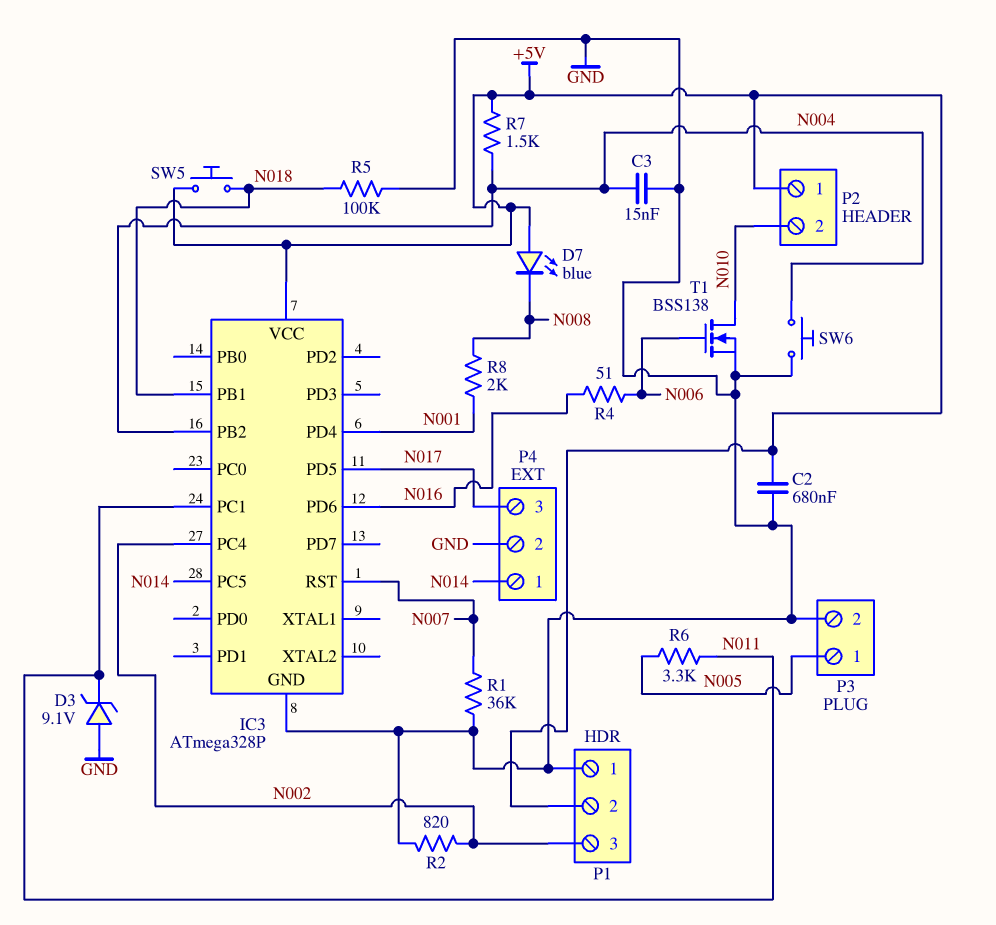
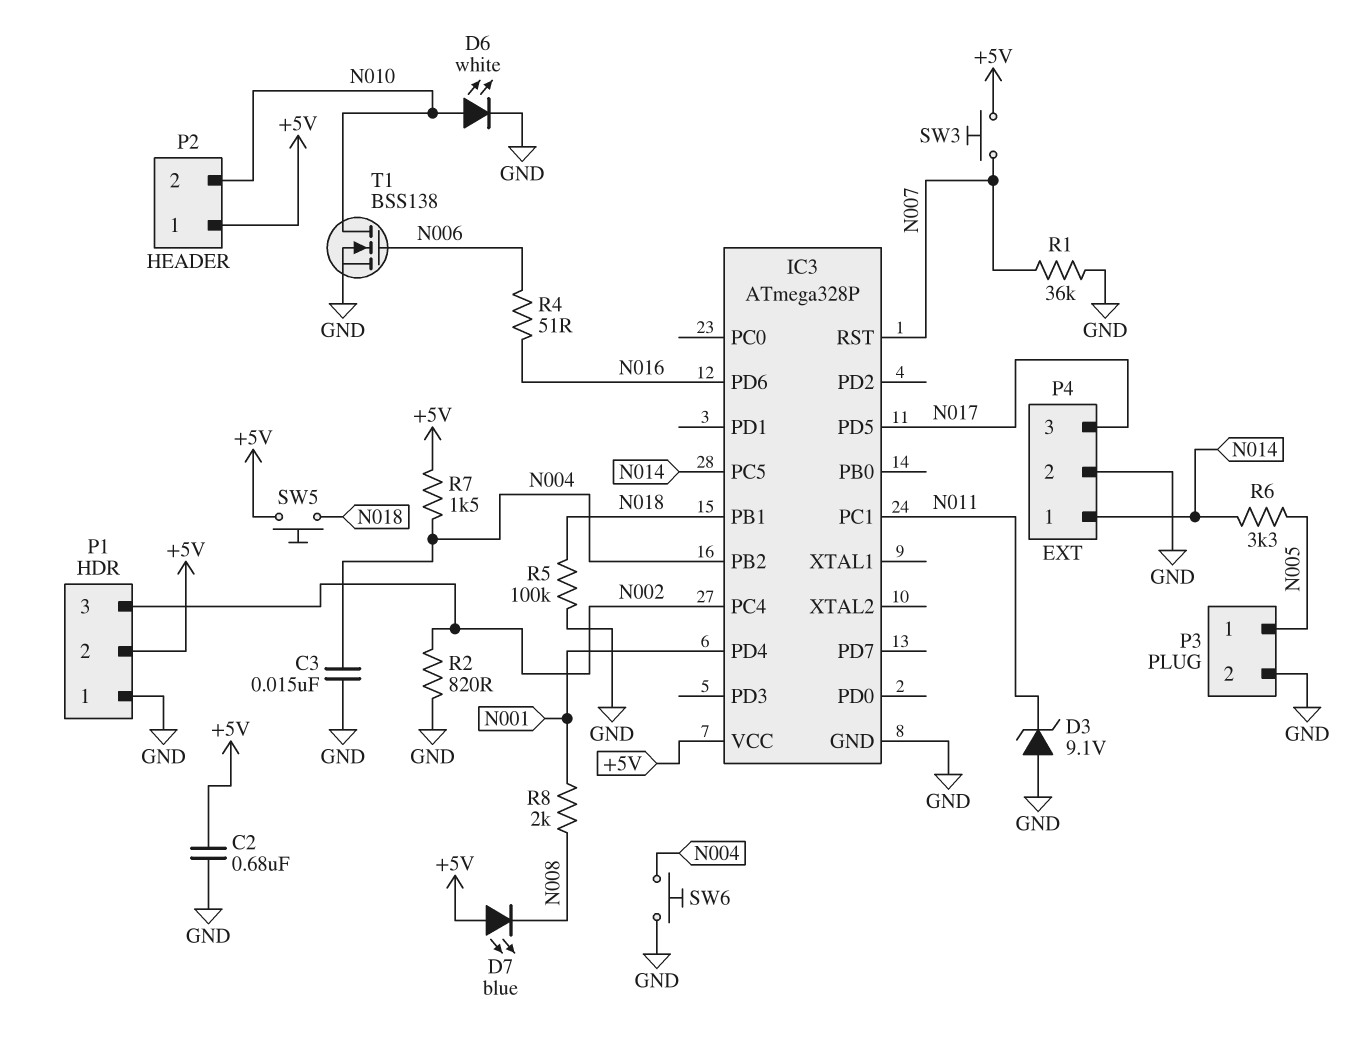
D6: none -> LED white (A N010, K GND)
R6: 3.3k (N005, N011) -> 3.3k (N005, N014)
SW3: none -> button (+5V, N007)

